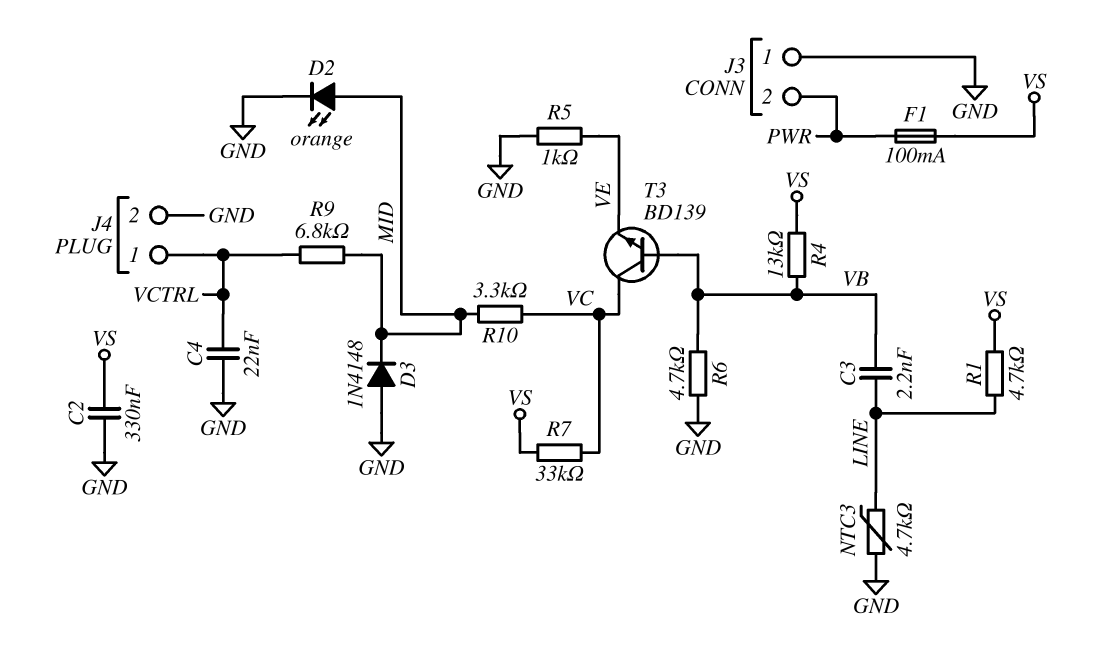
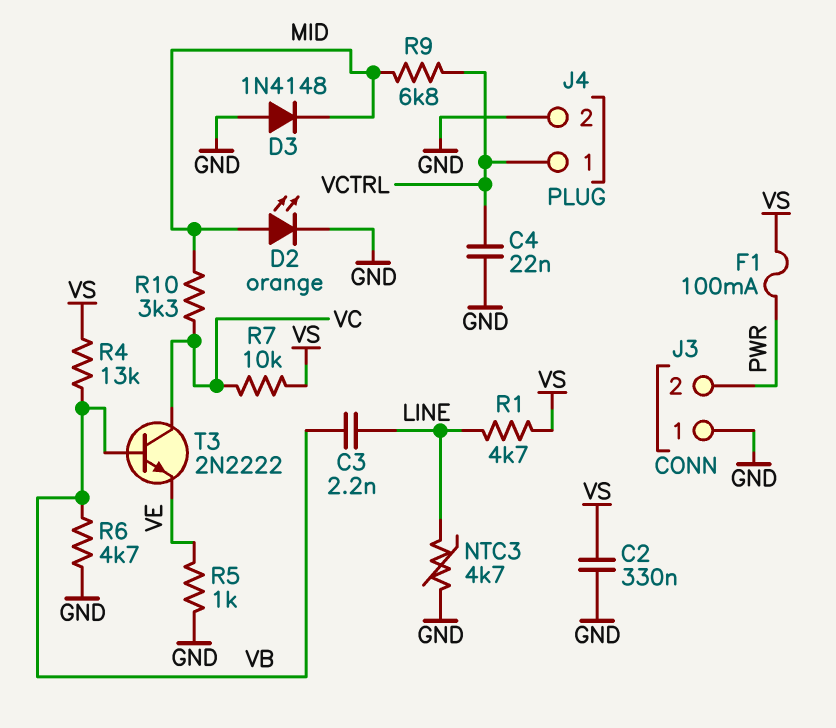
R7: 33k (VC, VS) -> 10k (VC, VS)
T3: NPN BD139 (B VB, C VC, E VE) -> NPN 2N2222 (B VB, C VC, E VE)

